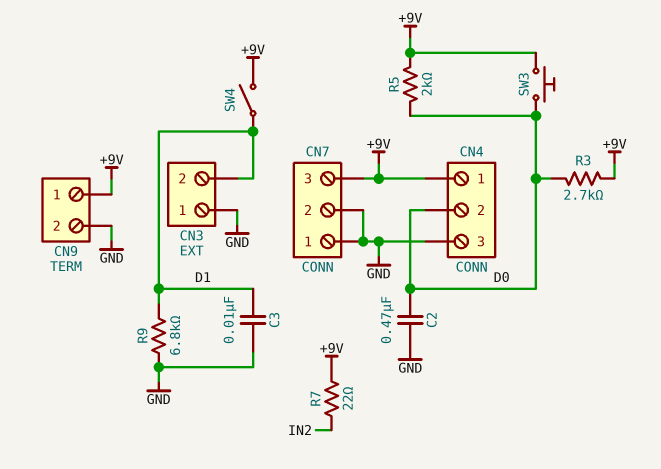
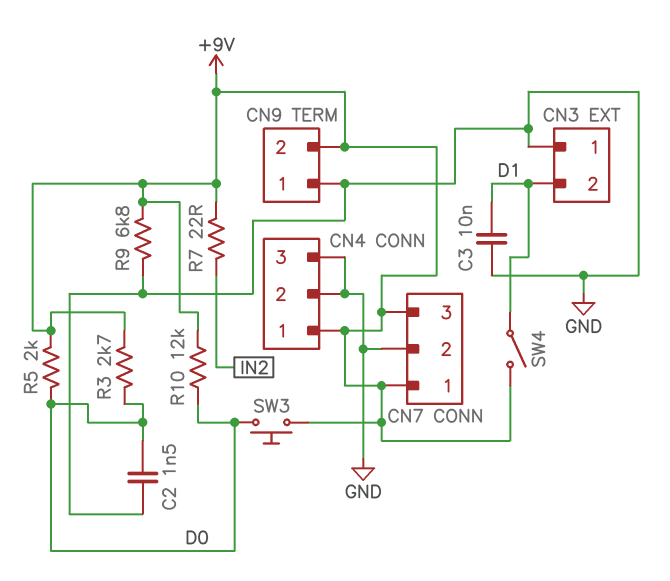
C2: 470nF (D0, GND) -> 1.5nF (D0, GND)
CN4 pin 2: D0 -> GND
CN7 pin 1: GND -> +9V
CN9 pin 1: +9V -> GND
CN9 pin 2: GND -> +9V
R9: 6.8k (D1, GND) -> 6.8k (+9V, GND)
R10: none -> 12k (+9V, D0)

